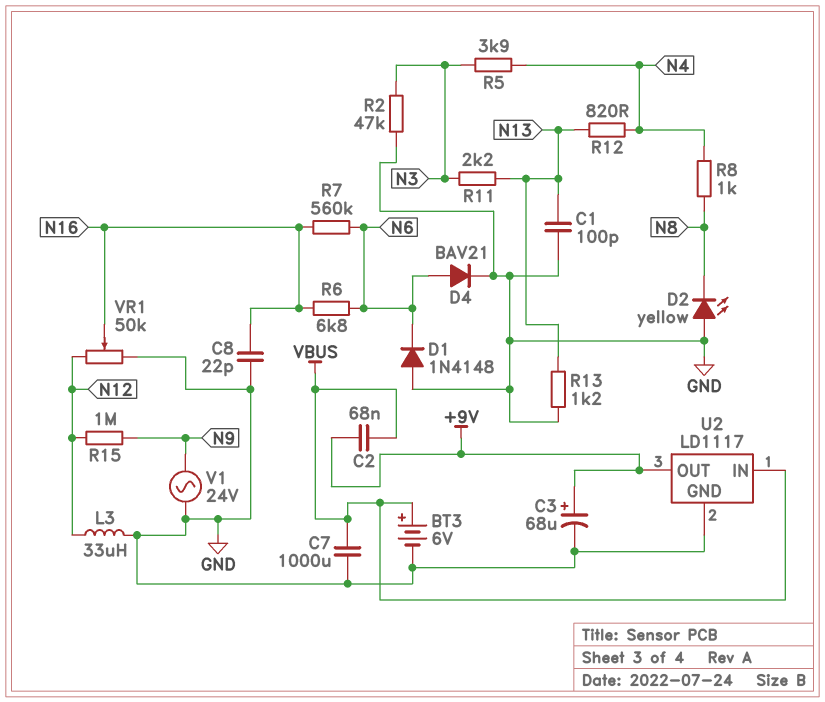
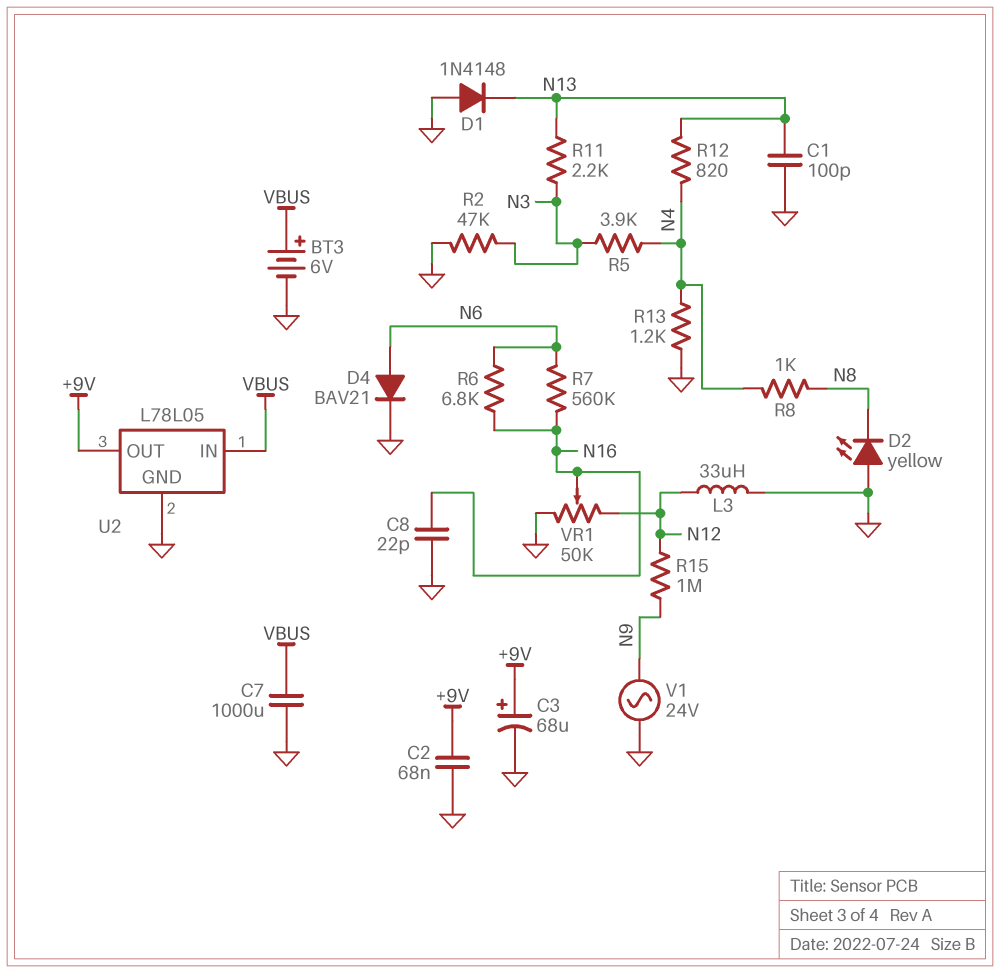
C2: 68nF (+9V, VBUS) -> 68nF (+9V, GND)
D1: diode 1N4148 (A GND, K N6) -> diode 1N4148 (A GND, K N13)
R13: 1.2k (GND, N13) -> 1.2k (GND, N4)
U2: LD1117 -> L78L05

